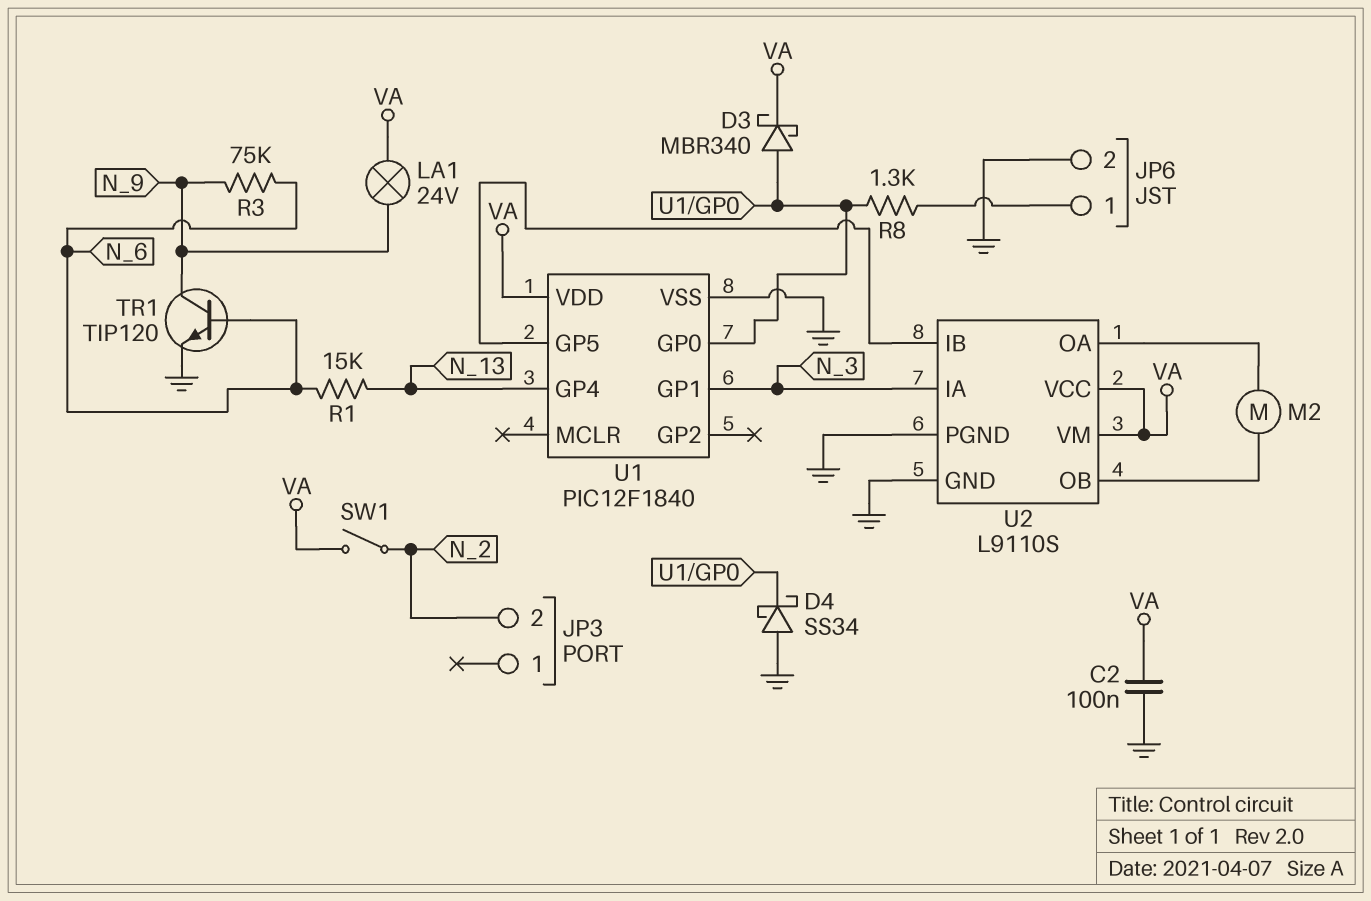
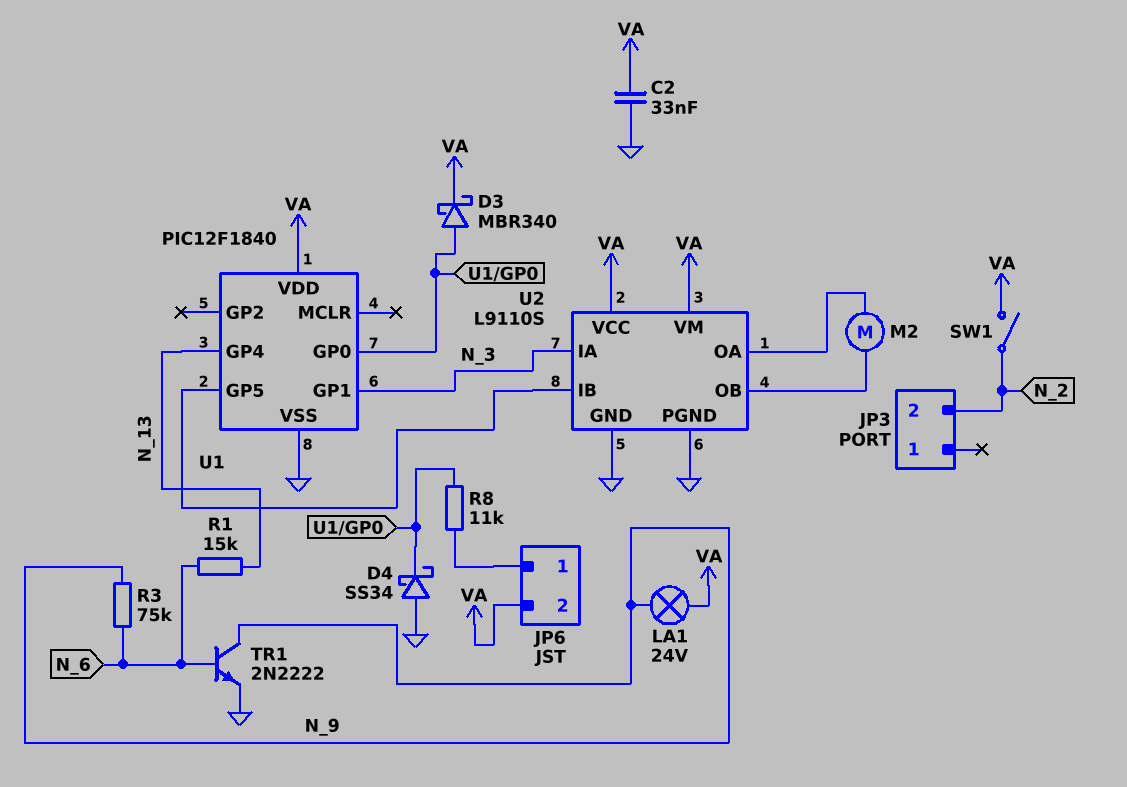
C2: 100nF (GND, VA) -> 33nF (GND, VA)
JP6 pin 2: GND -> VA
R8: 1.3k (JP6/1, U1/GP0) -> 11k (JP6/1, U1/GP0)
TR1: NPN TIP120 (B N_6, C N_9, E GND) -> NPN 2N2222 (B N_6, C N_9, E GND)

